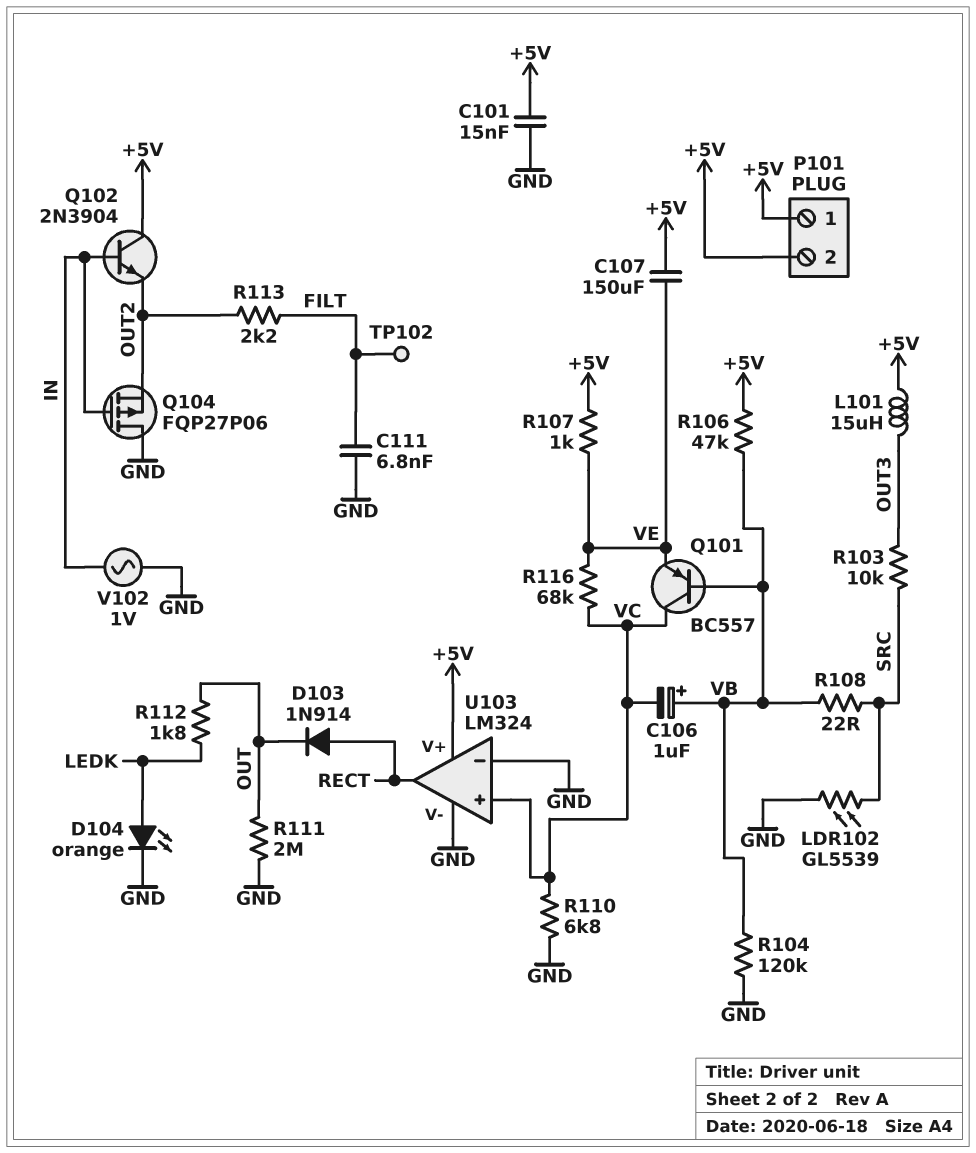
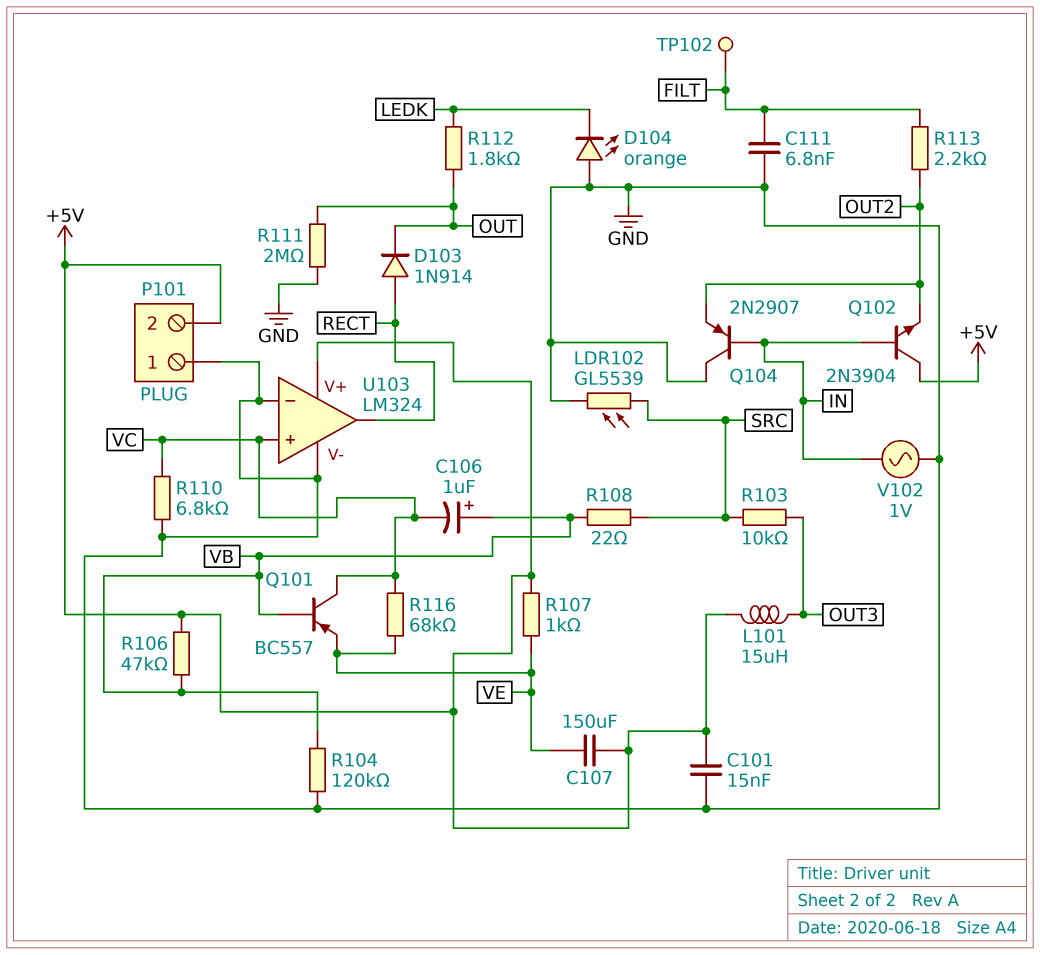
D104: LED orange (A LEDK, K GND) -> LED orange (A GND, K LEDK)
P101 pin 1: +5V -> GND
Q104: PMOS FQP27P06 (G IN, D GND, S OUT2) -> PNP 2N2907 (B IN, C GND, E OUT2)

